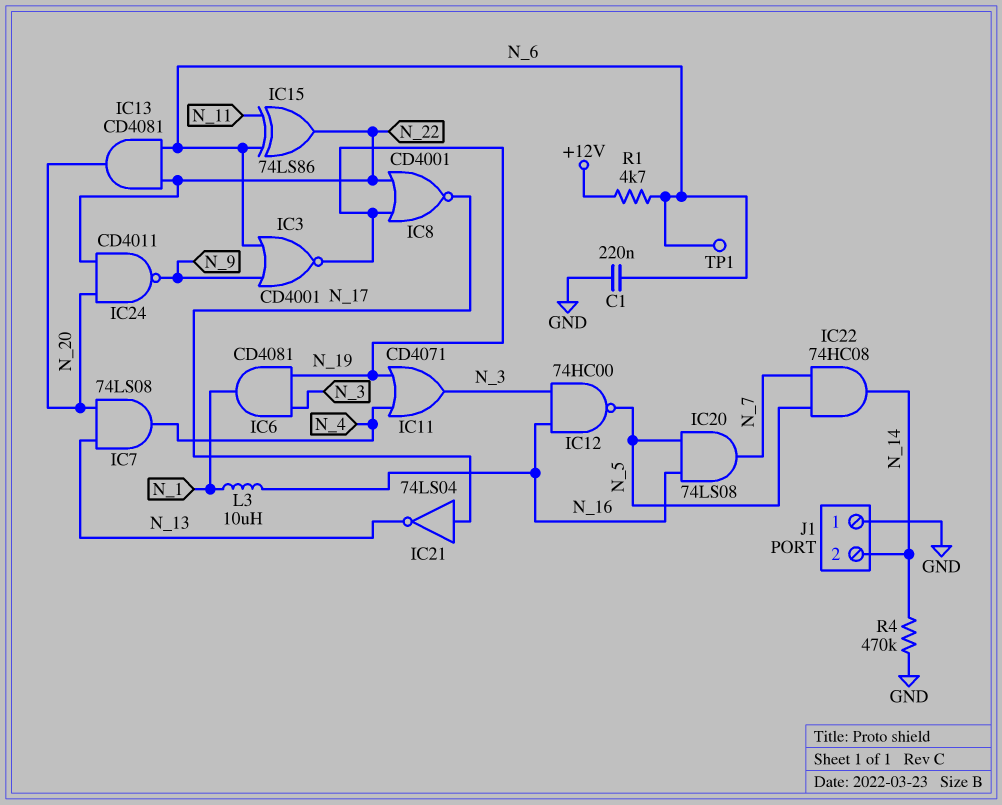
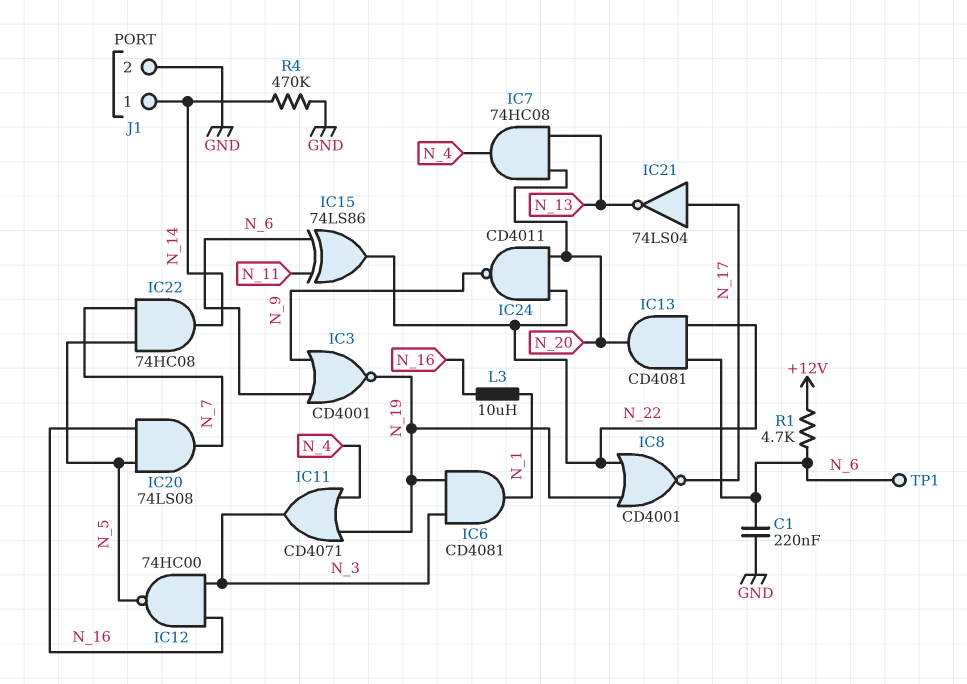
IC7: AND 74LS08 (in N_13, in N_20, out N_4) -> AND 74HC08 (in N_13, in N_20, out N_4)
J1 pin 1: GND -> N_14
J1 pin 2: N_14 -> GND

